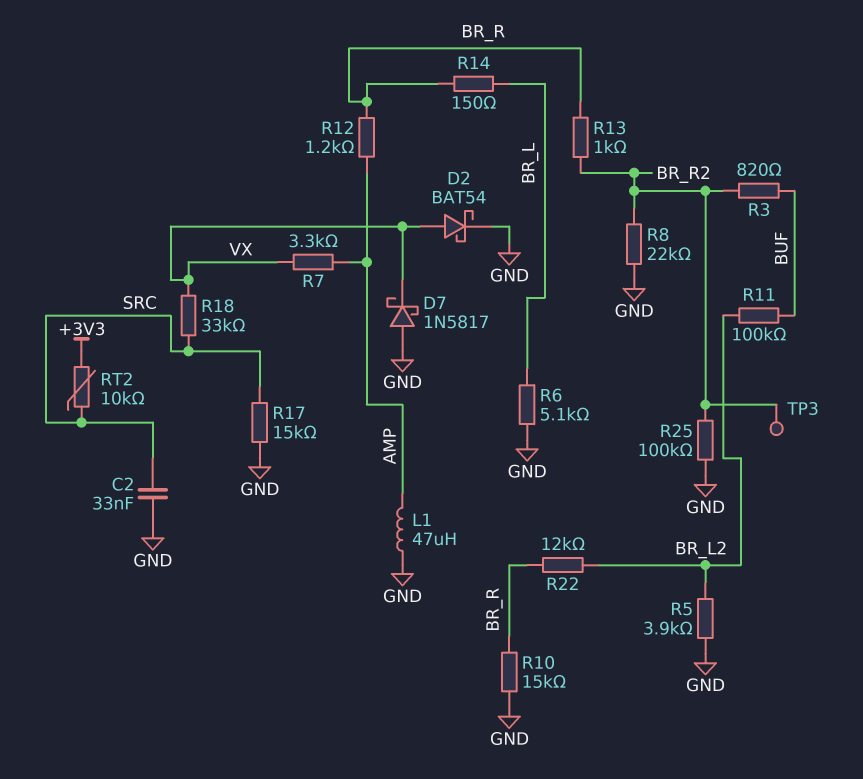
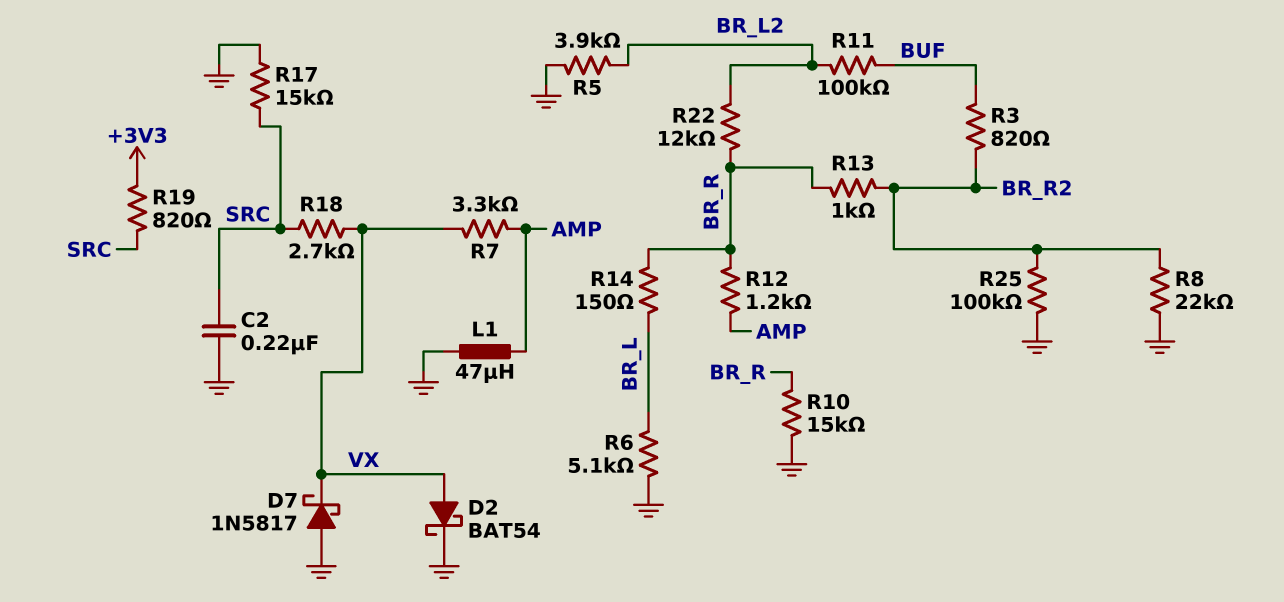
C2: 33nF (GND, SRC) -> 220nF (GND, SRC)
R18: 33k (SRC, VX) -> 2.7k (SRC, VX)
R19: none -> 820 (+3V3, SRC)
RT2: 10k (+3V3, SRC) -> none
TP3: test point (BR_R2) -> none

